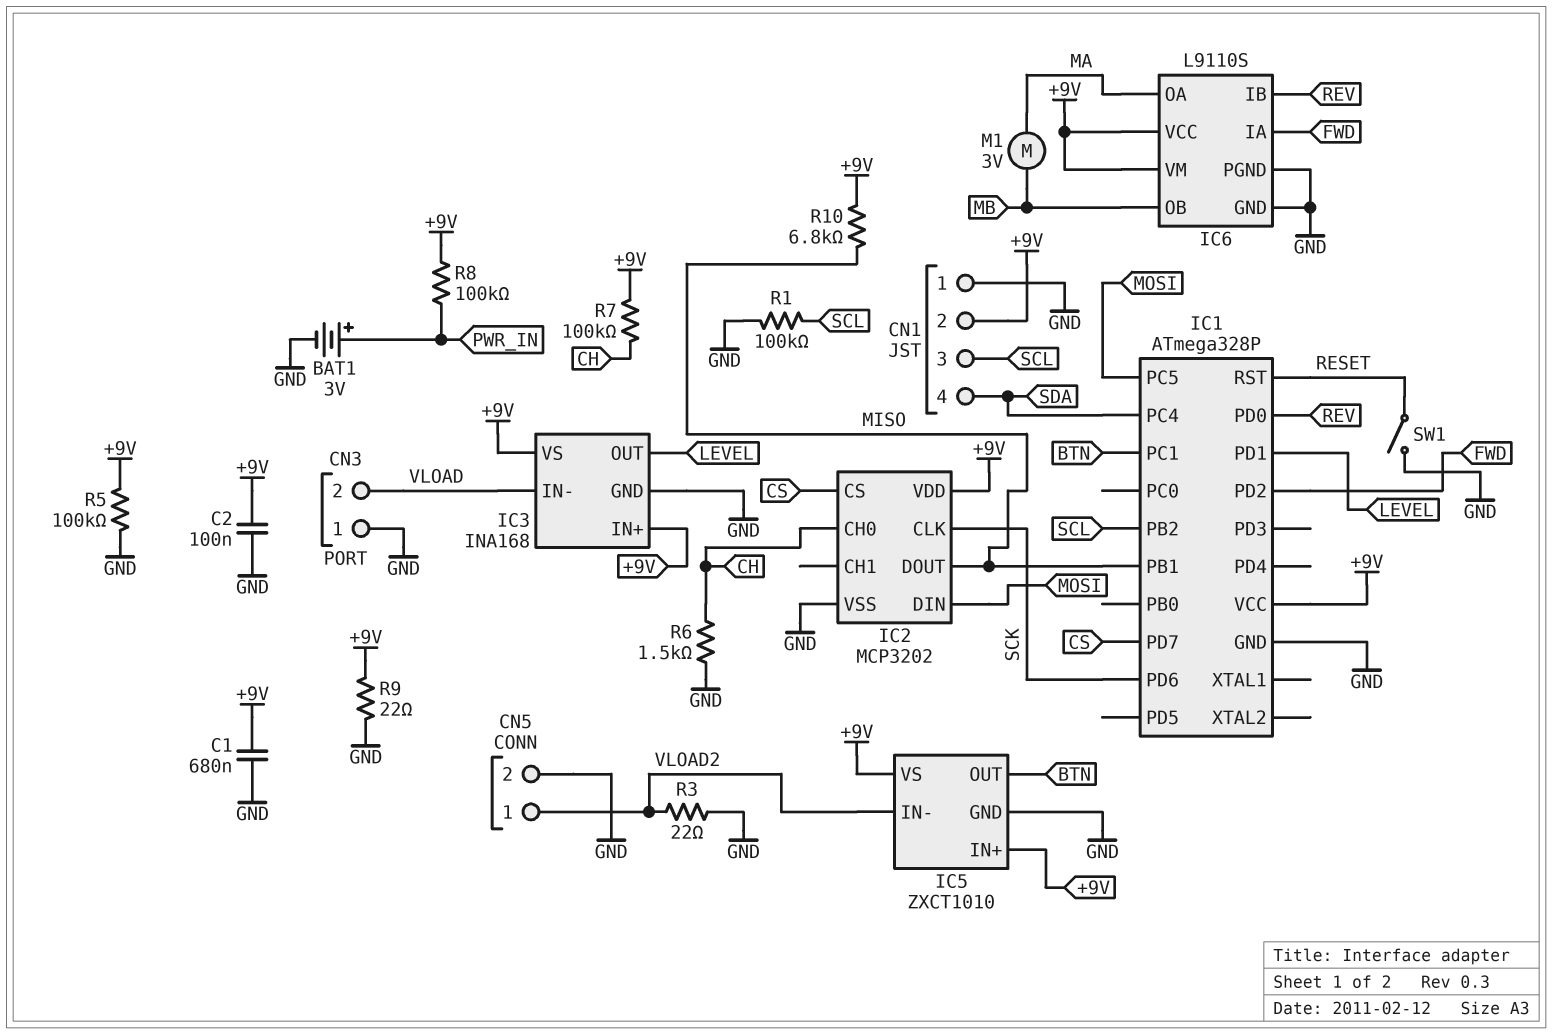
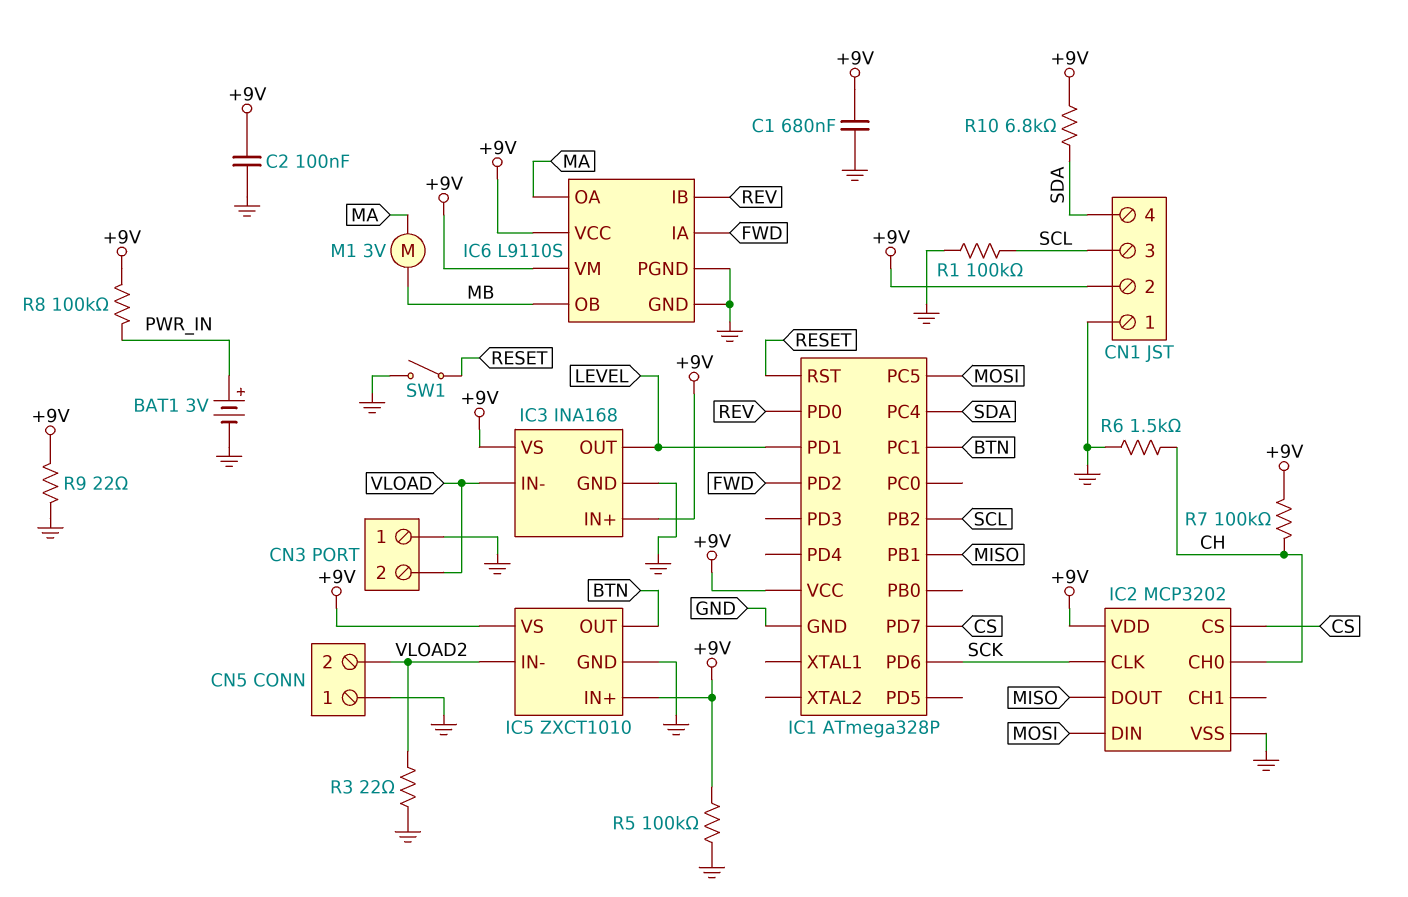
CN5 pin 1: VLOAD2 -> GND
CN5 pin 2: GND -> VLOAD2
R10: 6.8k (+9V, MISO) -> 6.8k (+9V, SDA)

